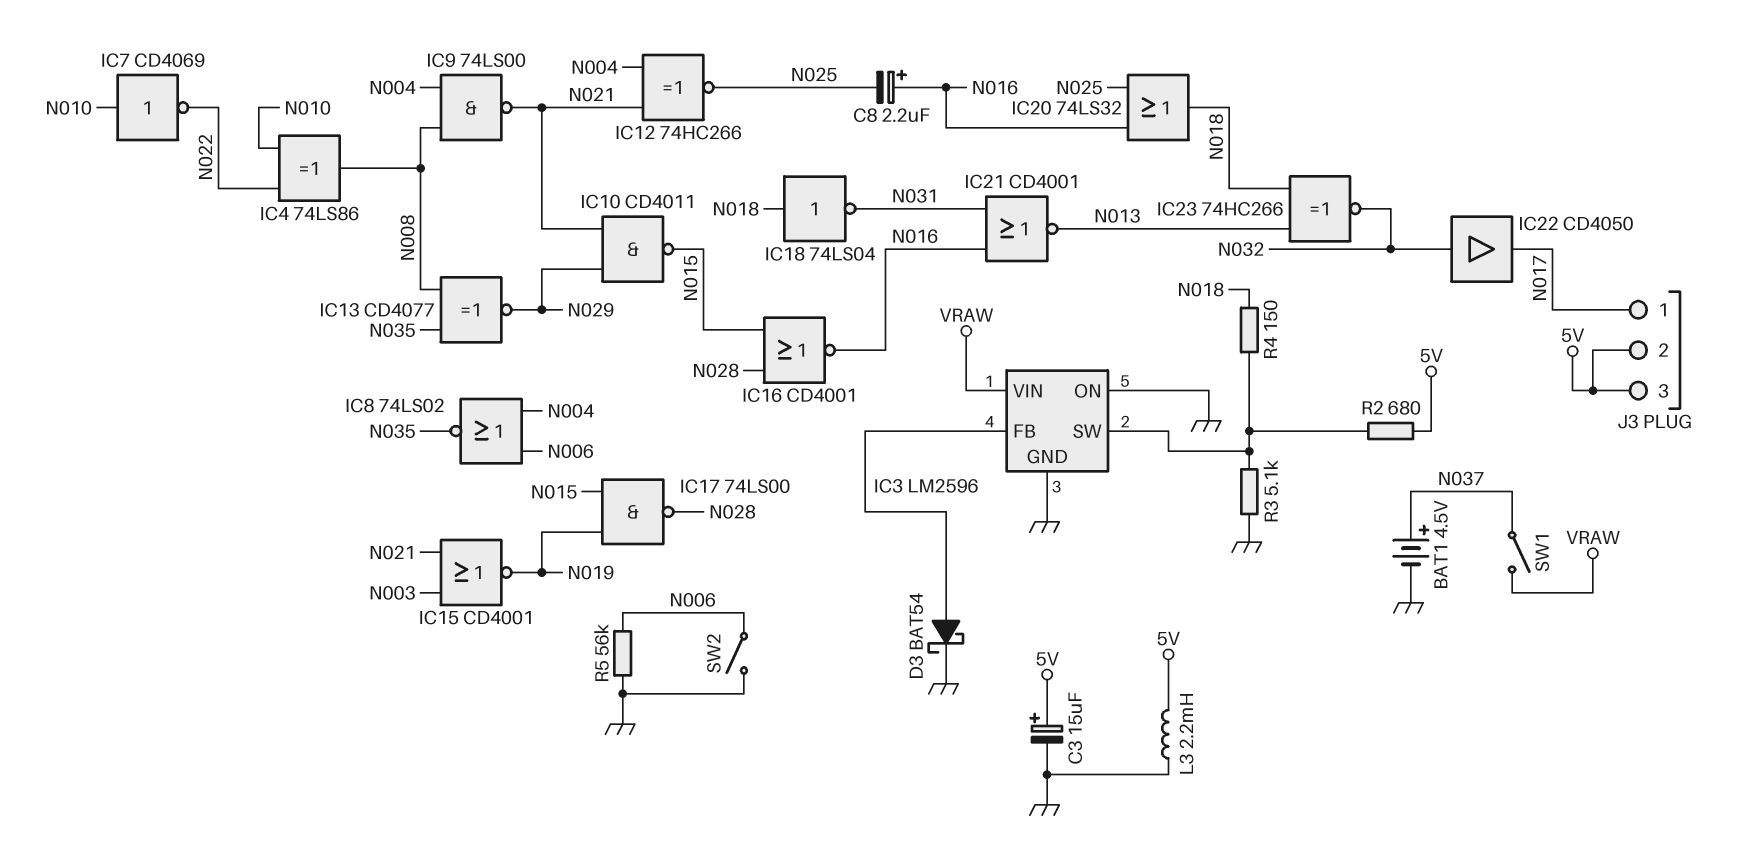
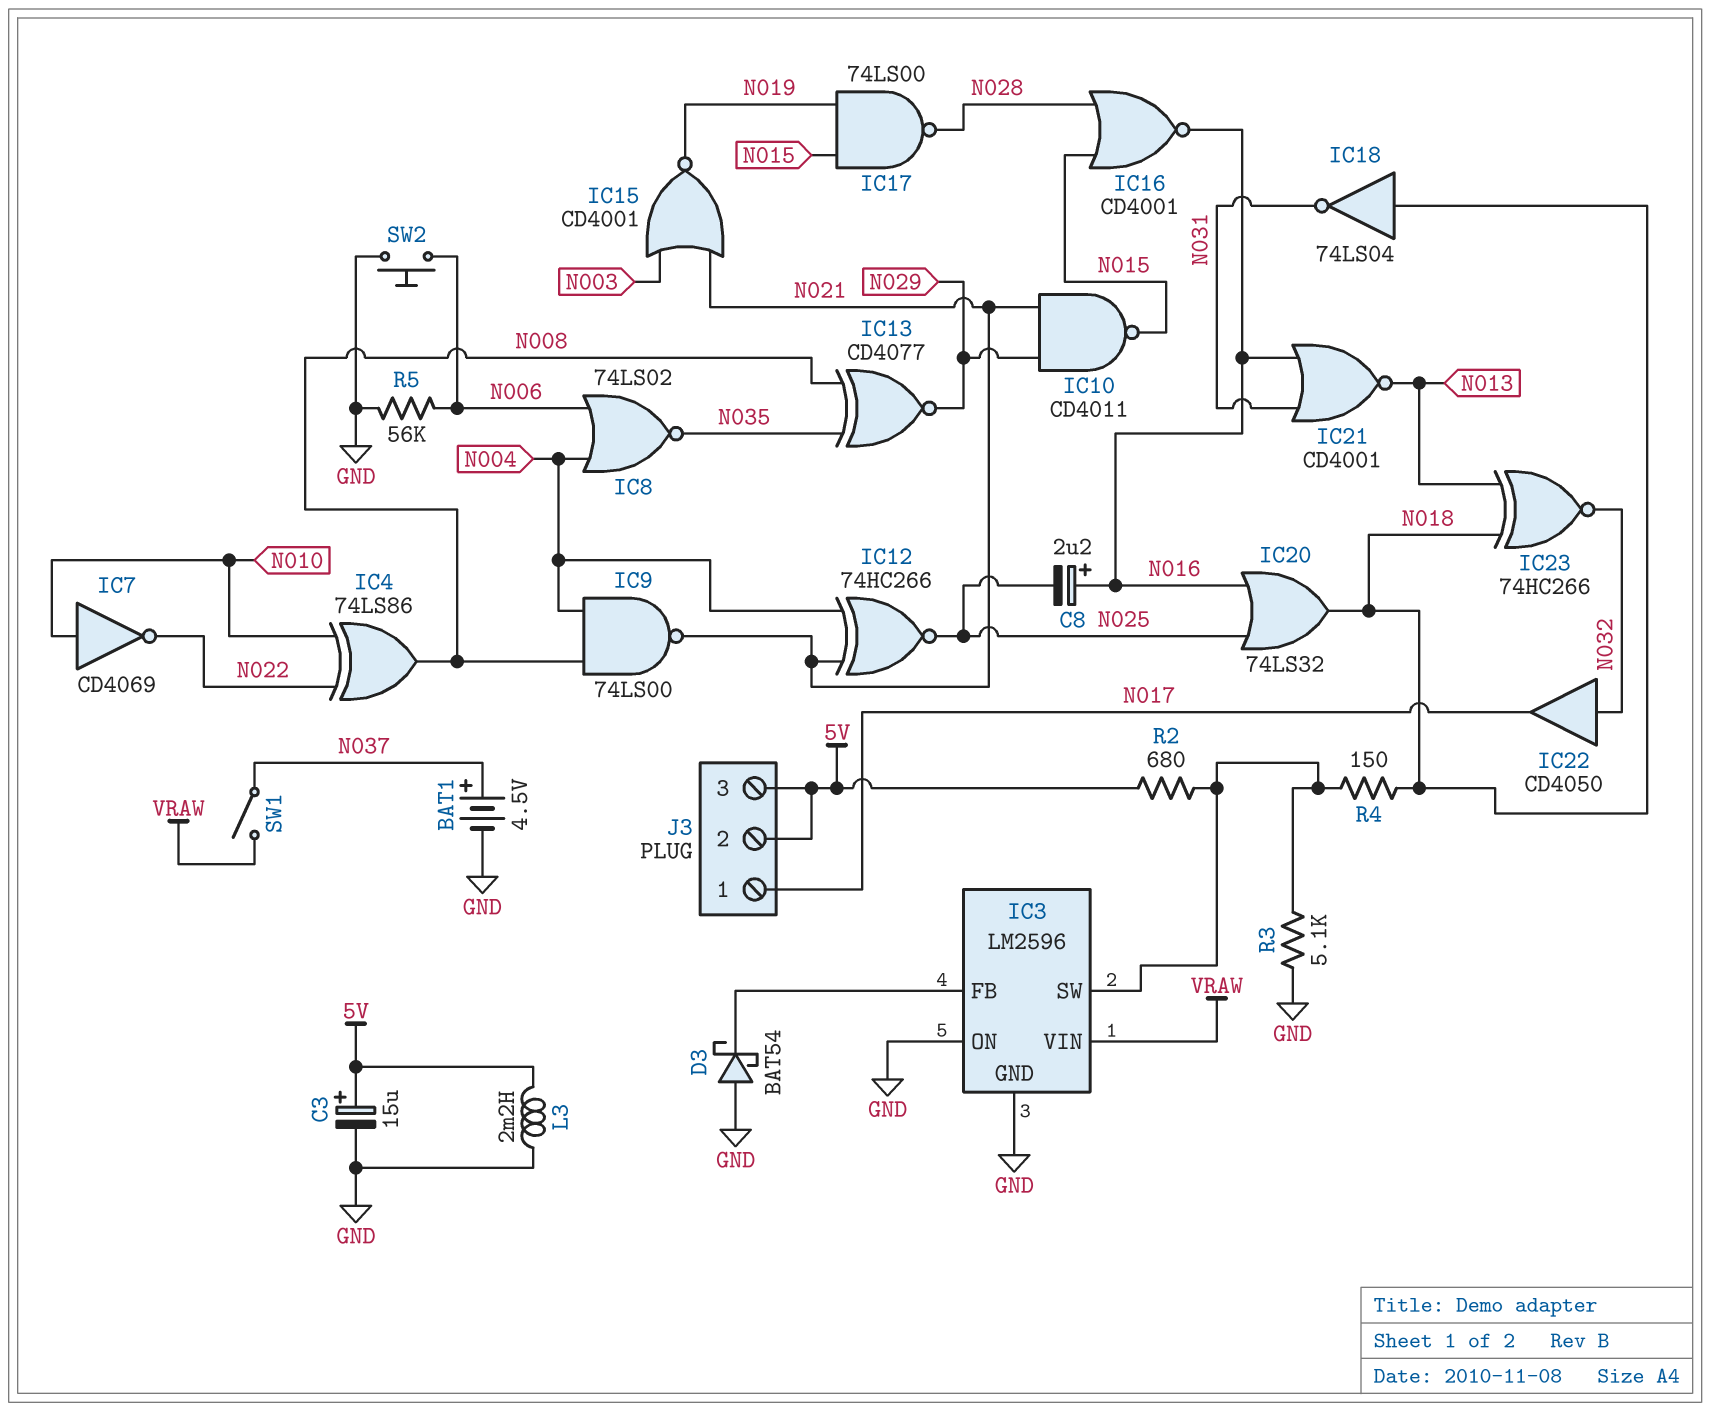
D3: schottky BAT54 (A IC3/FB, K GND) -> schottky BAT54 (A GND, K IC3/FB)
SW2: switch (GND, N006) -> button (GND, N006)

